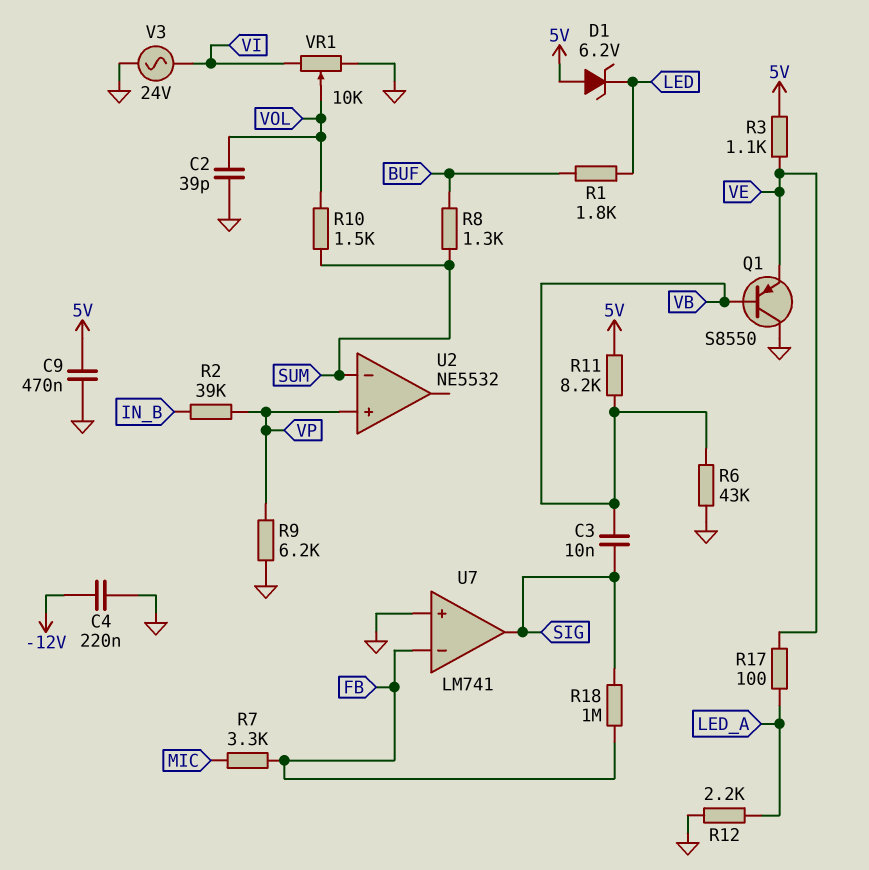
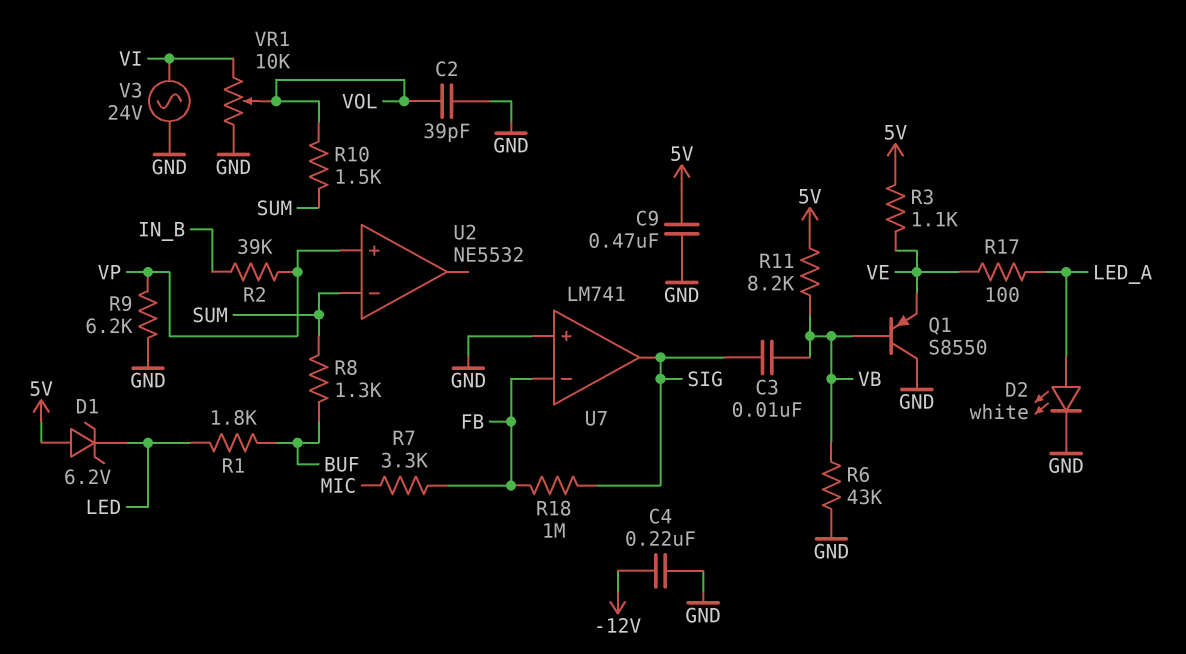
D2: none -> LED white (A LED_A, K GND)
R12: 2.2k (GND, LED_A) -> none

